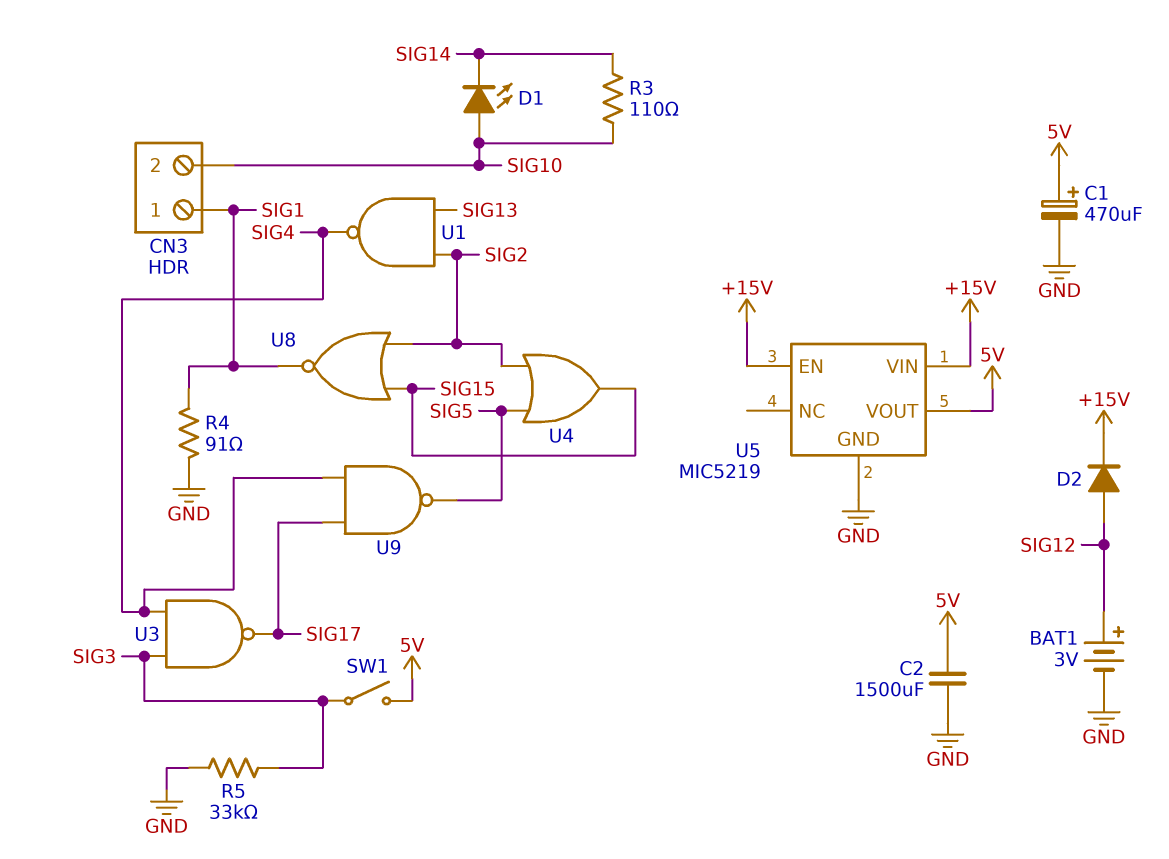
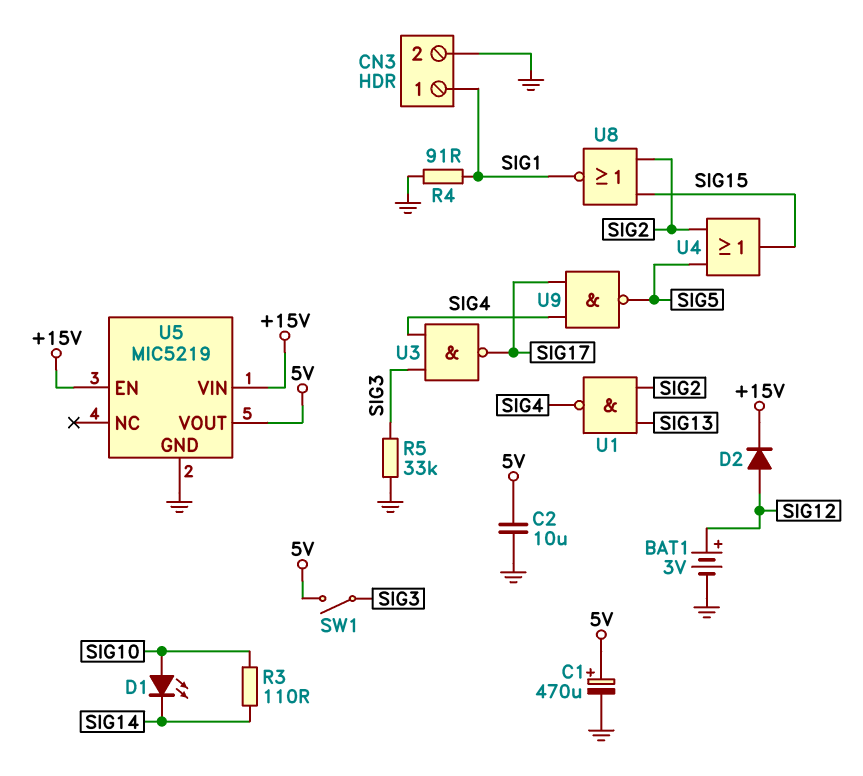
C2: 1500uF (5V, GND) -> 10uF (5V, GND)
CN3 pin 2: SIG10 -> GND

